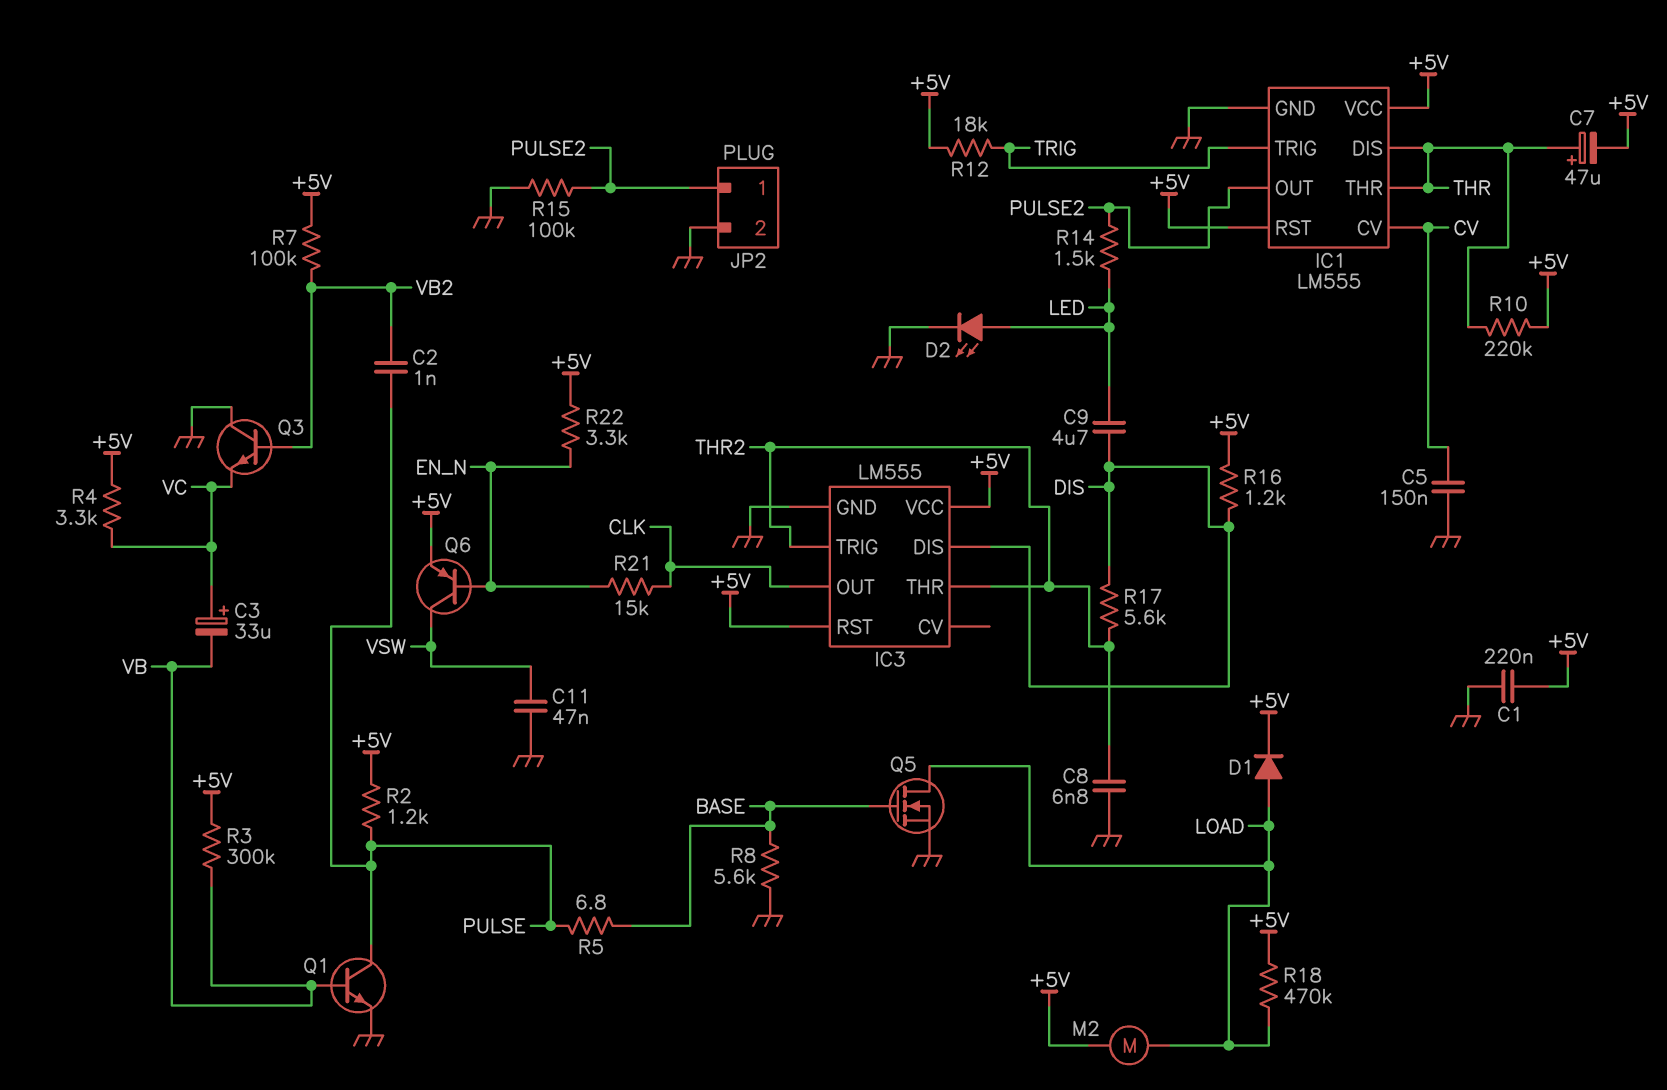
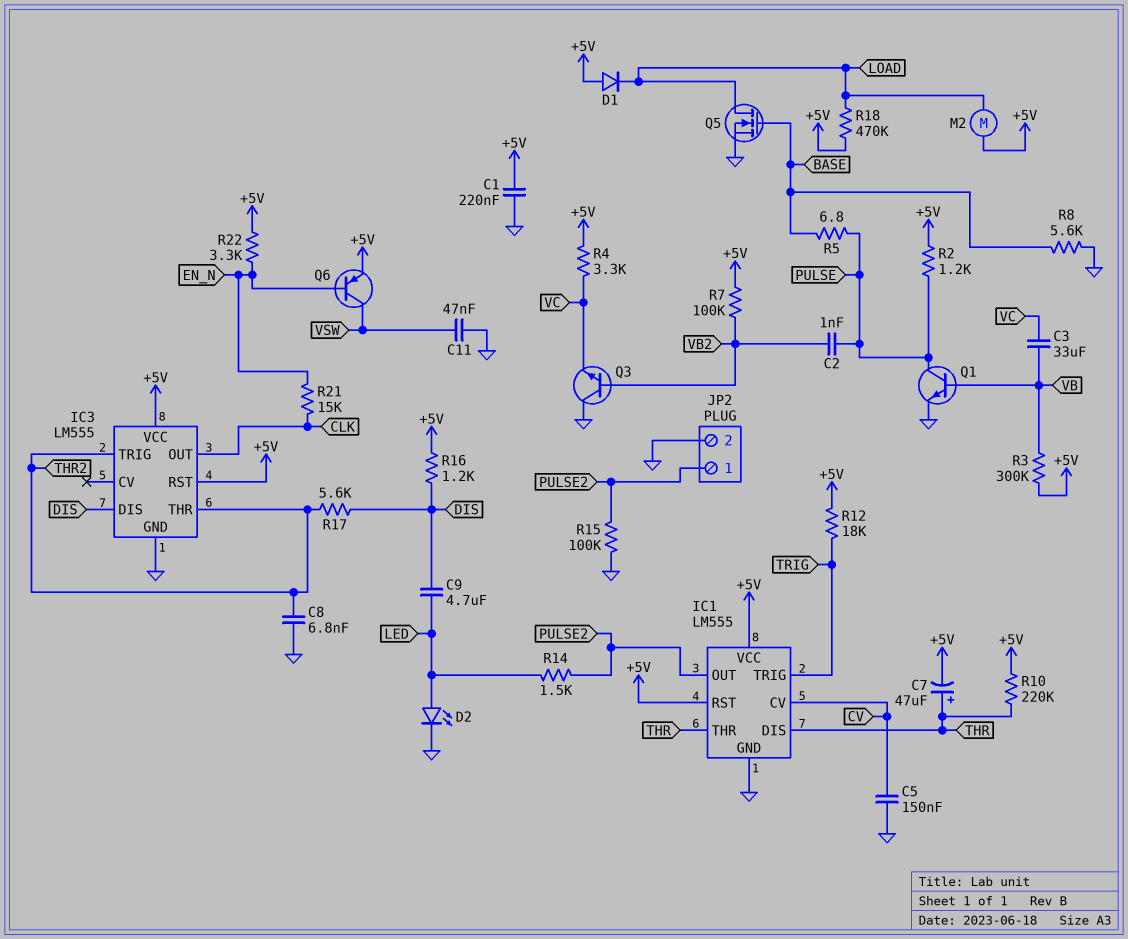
C3: 33uF (plus VC, minus VB) -> 33uF (VB, VC)
D1: diode (A LOAD, K +5V) -> diode (A +5V, K LOAD)

